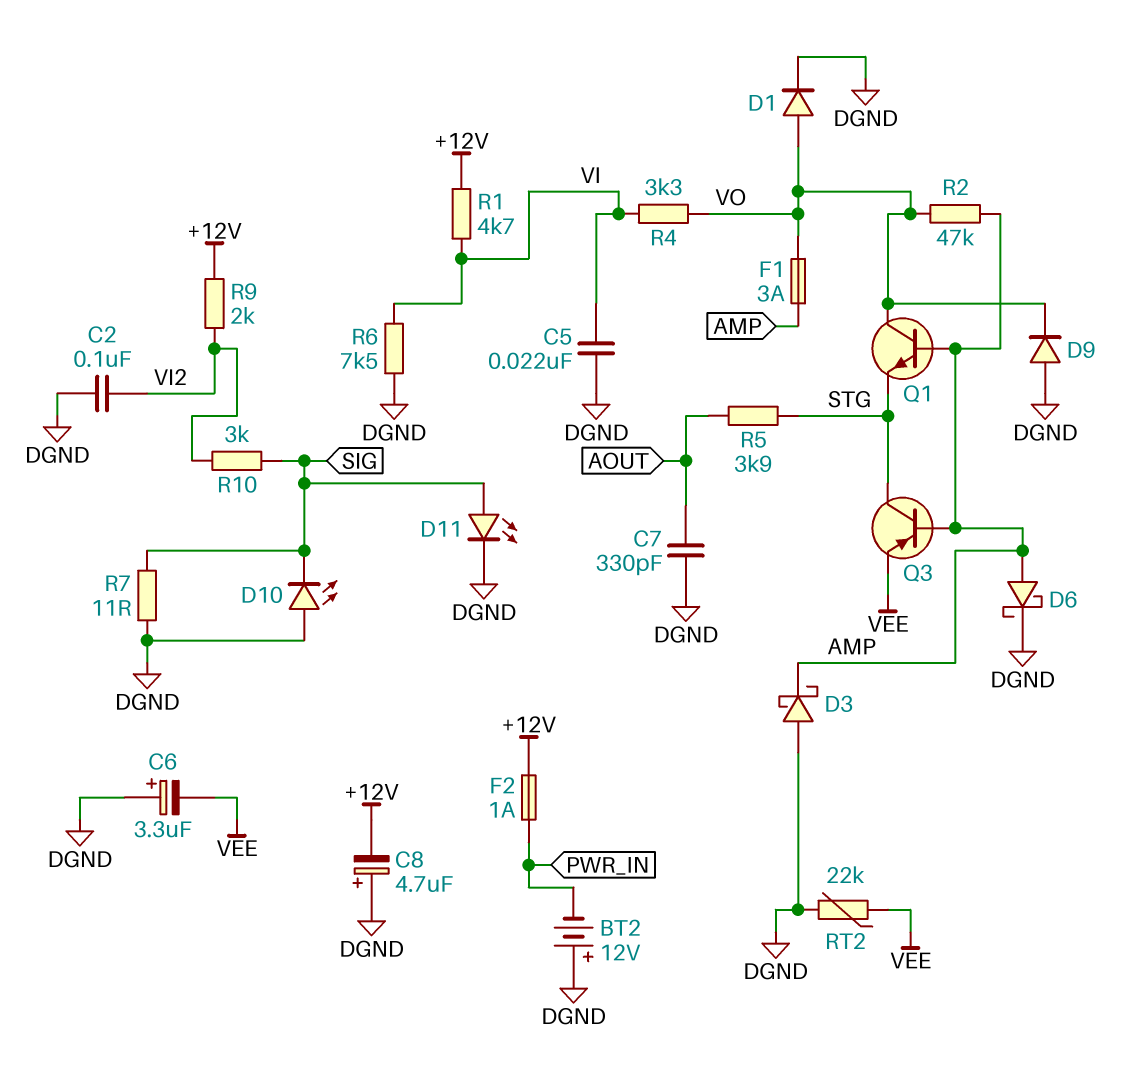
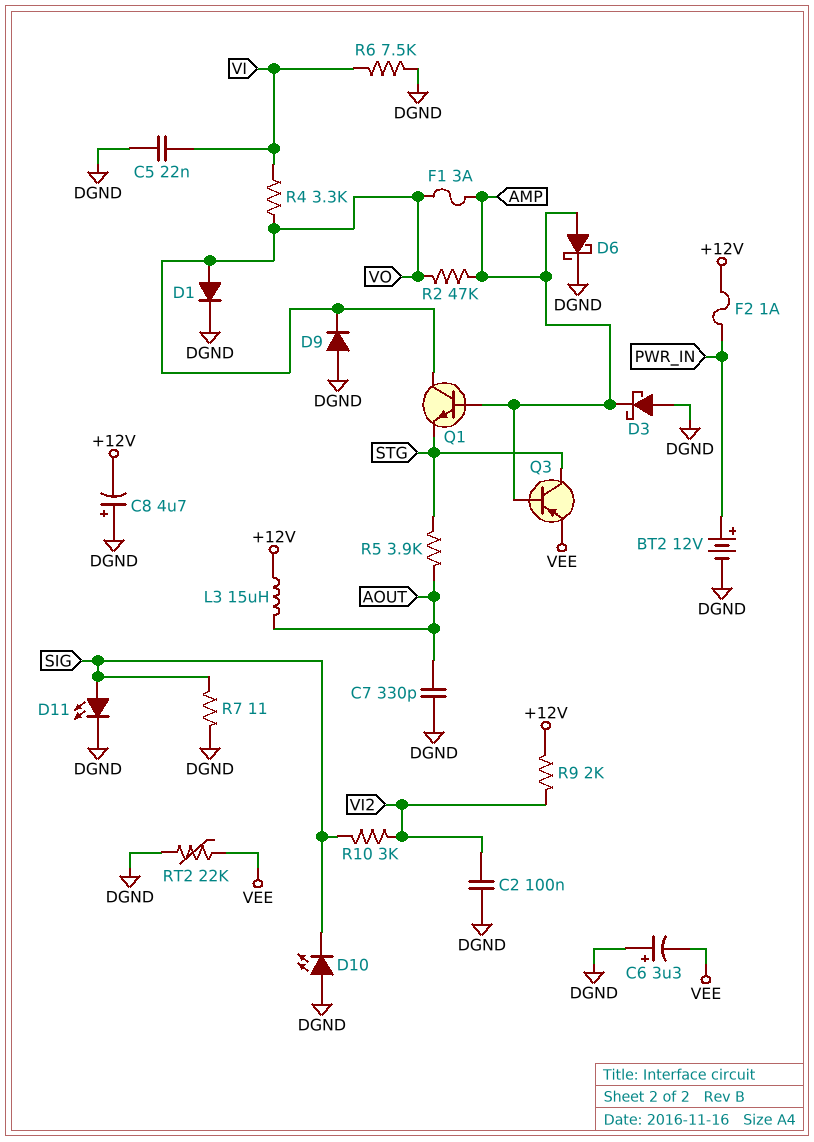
BT2: 12V (plus DGND, minus PWR_IN) -> 12V (plus PWR_IN, minus DGND)
L3: none -> 15uH (+12V, AOUT)
R1: 4.7k (+12V, VI) -> none

